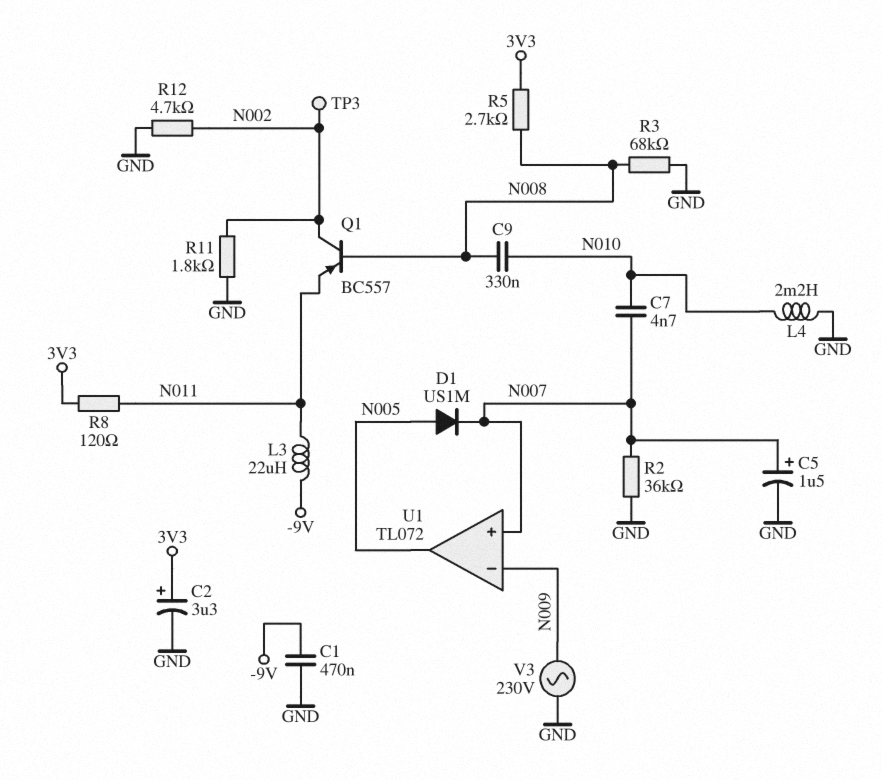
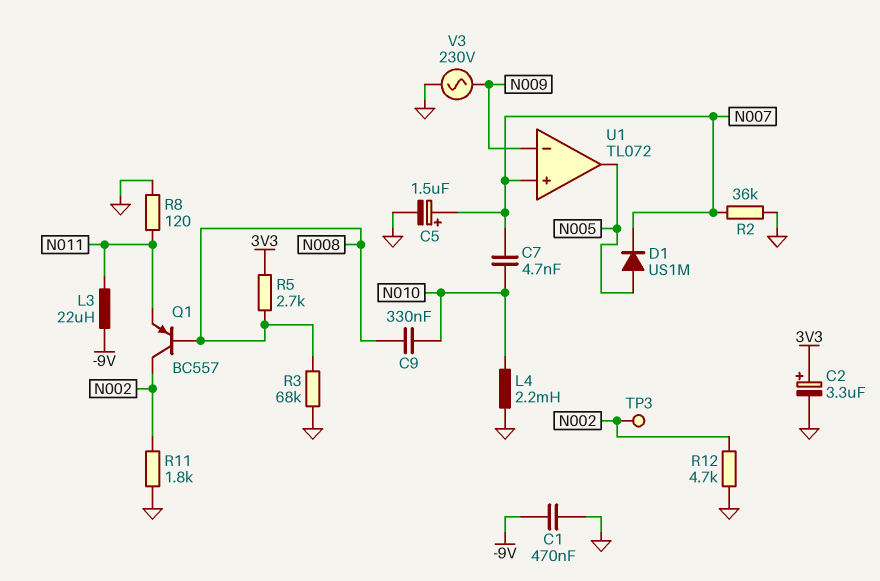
R8: 120 (3V3, N011) -> 120 (GND, N011)

